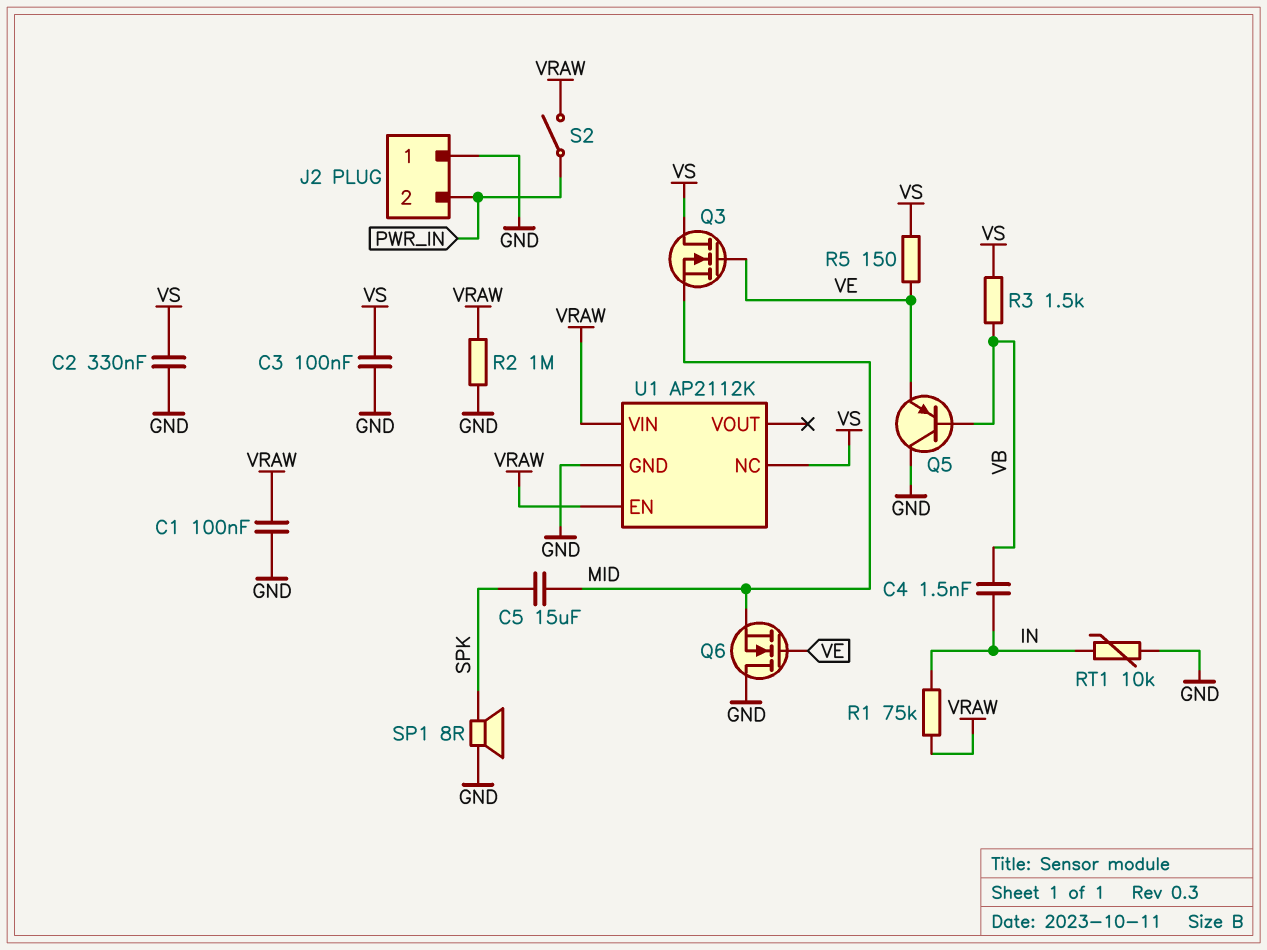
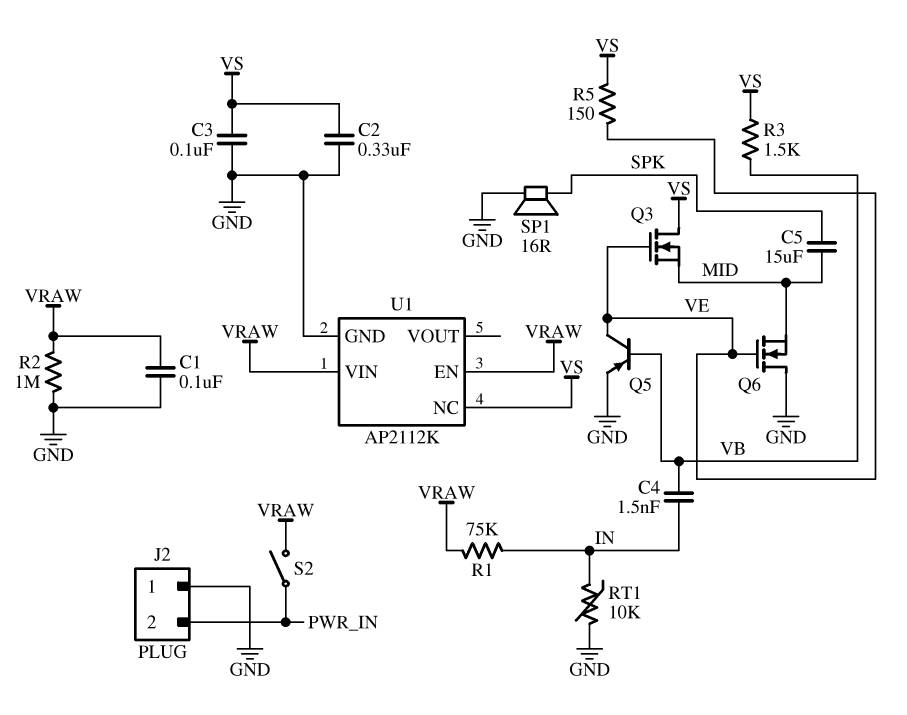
Q5: PNP (B VB, C GND, E VE) -> PNP (B VB, C VE, E GND)
SP1: speaker 8R (GND, SPK) -> speaker 16R (GND, SPK)

